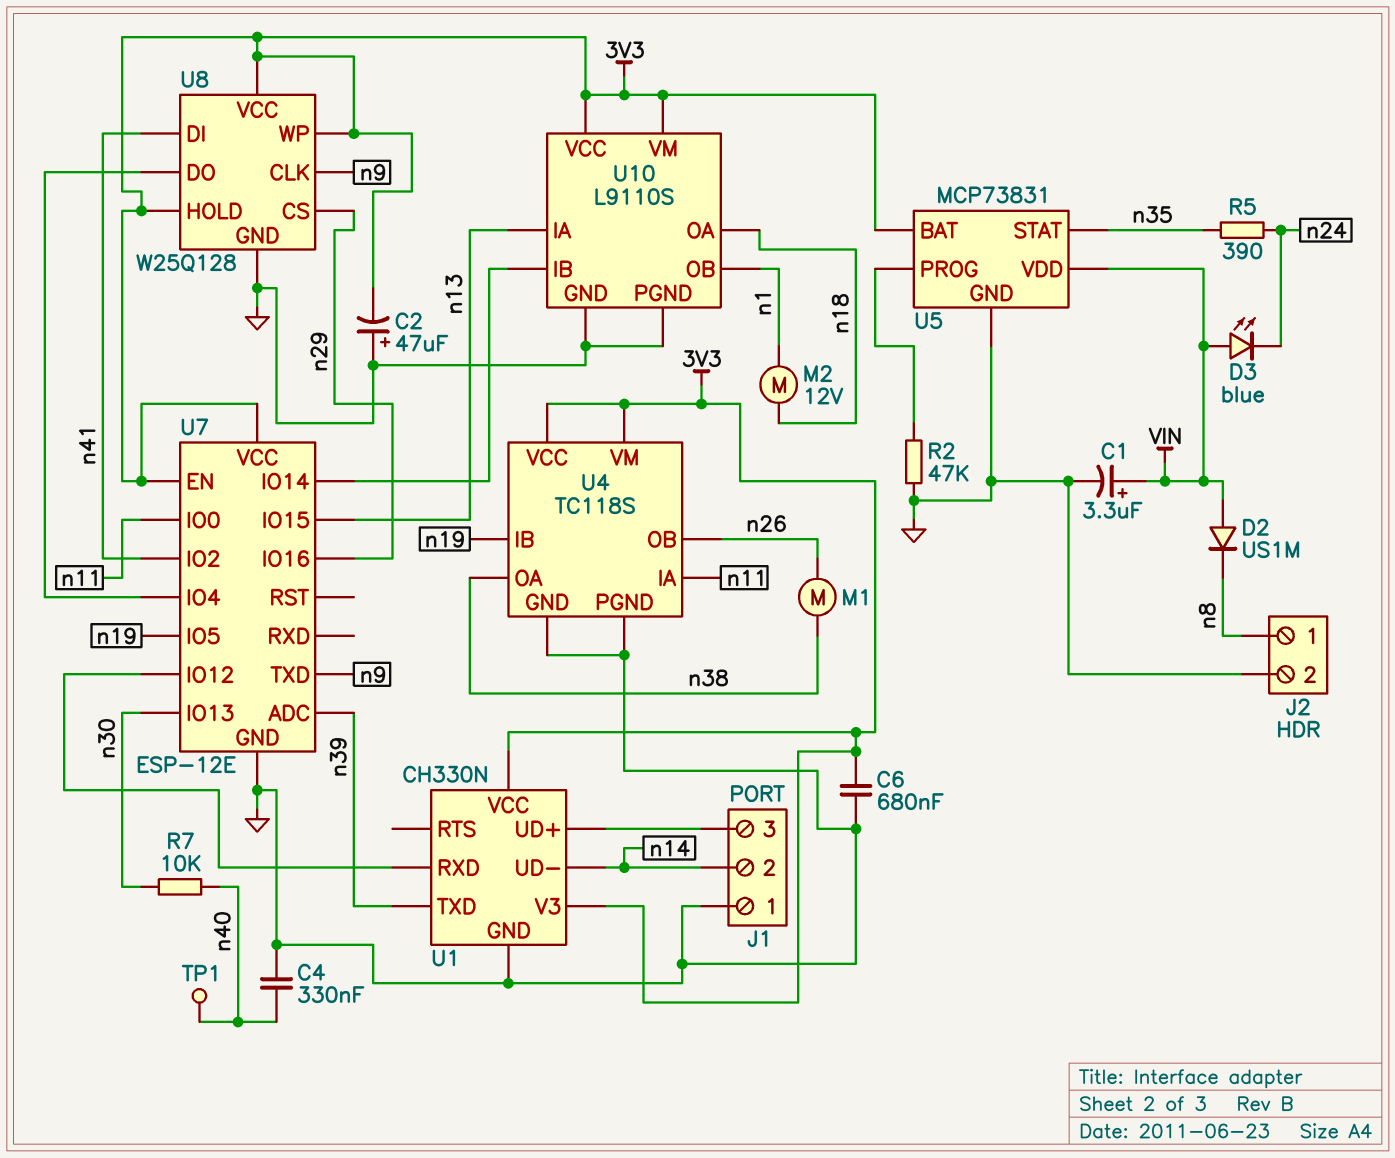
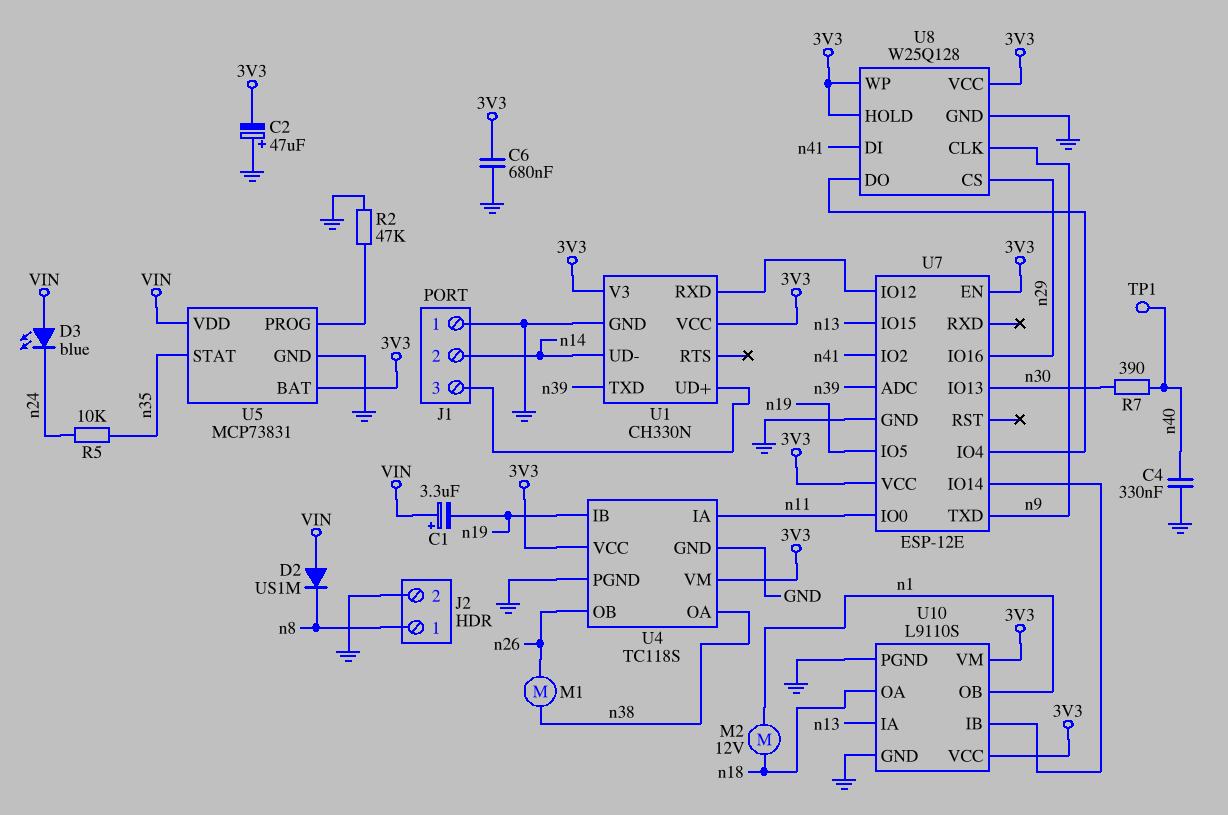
C1: 3.3uF (plus VIN, minus GND) -> 3.3uF (plus VIN, minus n19)
R5: 390 (n24, n35) -> 10k (n24, n35)
R7: 10k (n30, n40) -> 390 (n30, n40)

